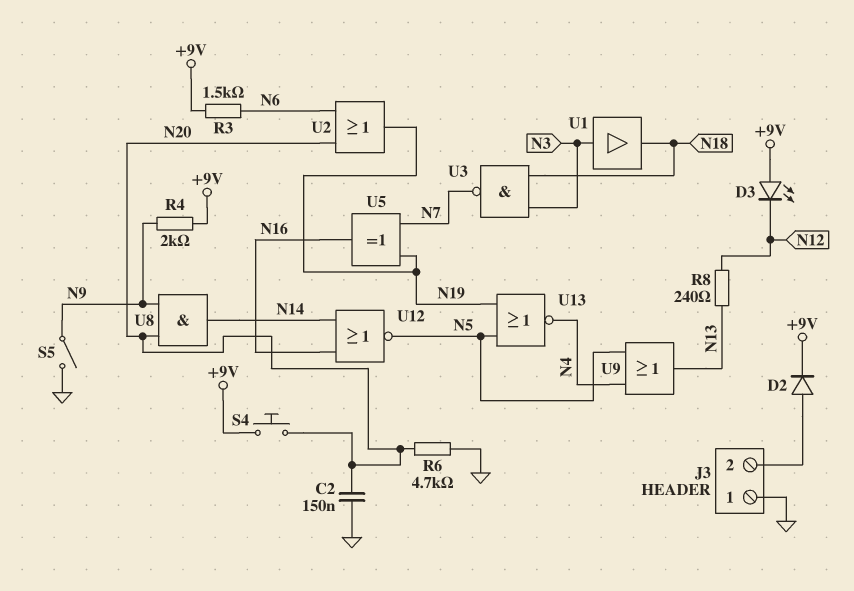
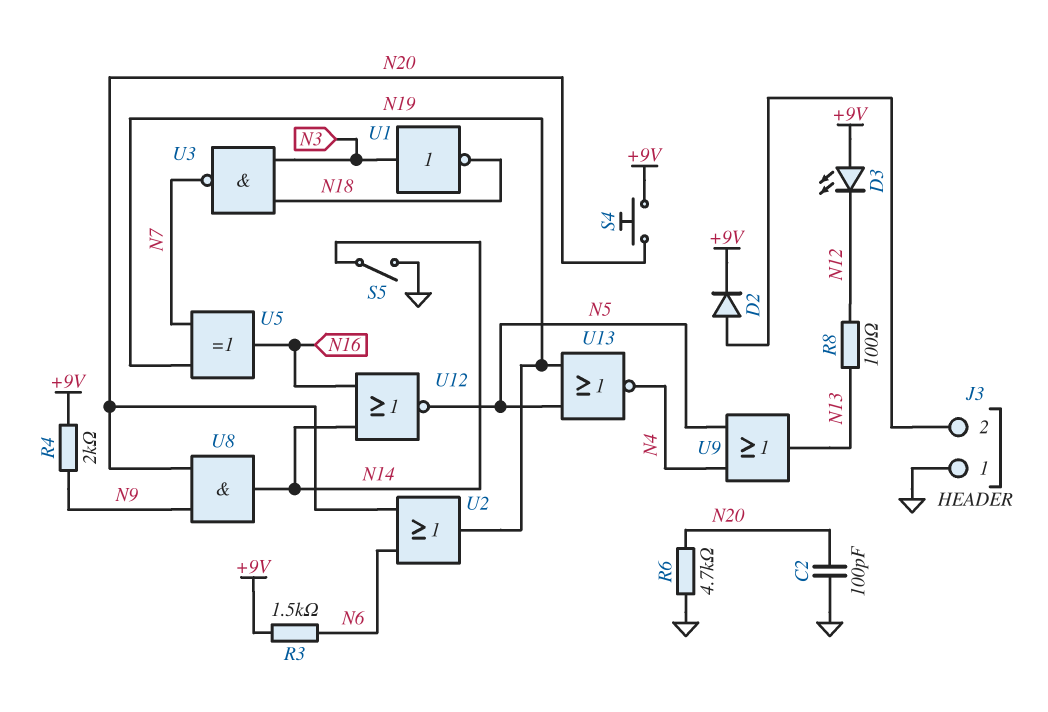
C2: 150nF (GND, N20) -> 100pF (GND, N20)
R8: 240 (N12, N13) -> 100 (N12, N13)
S5: switch (GND, N9) -> switch (GND, N14)
U1: buffer (in N3, out N18) -> NOT (in N3, out N18)

